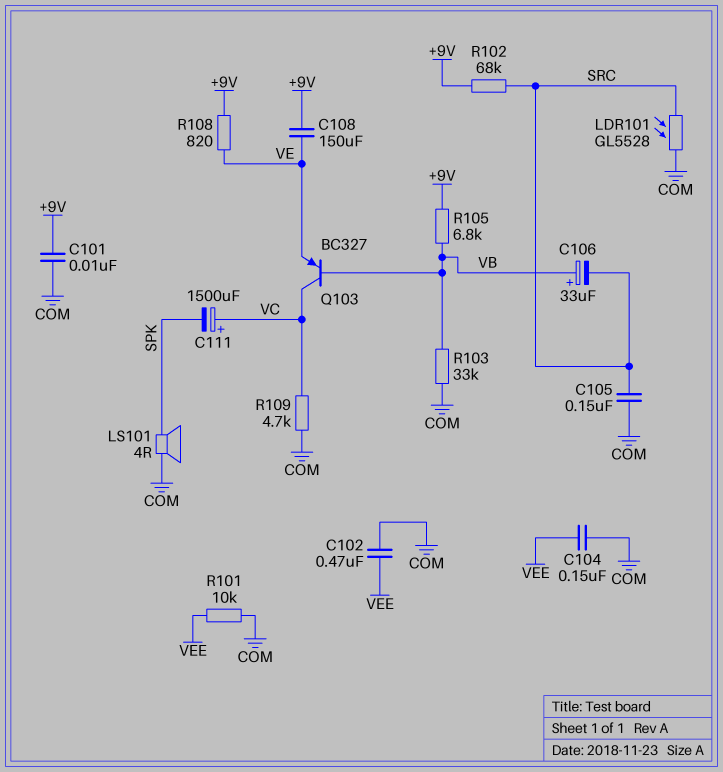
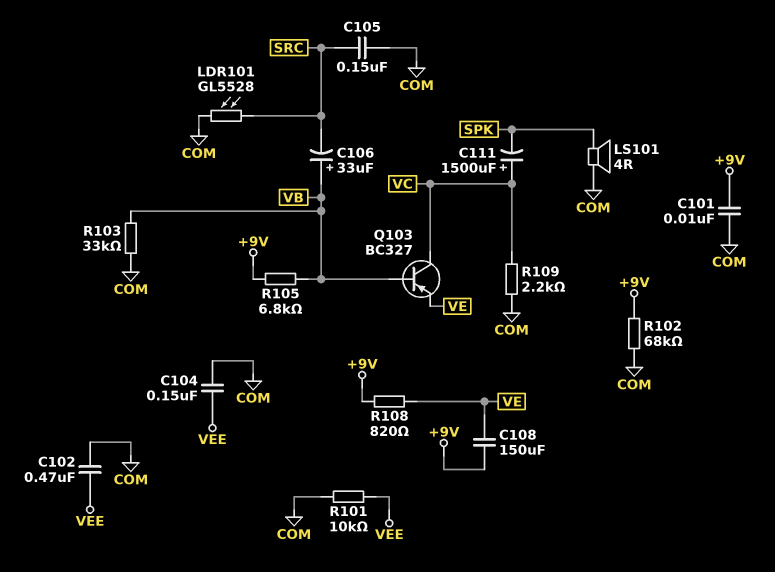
R102: 68k (+9V, SRC) -> 68k (+9V, COM)
R109: 4.7k (COM, VC) -> 2.2k (COM, VC)

